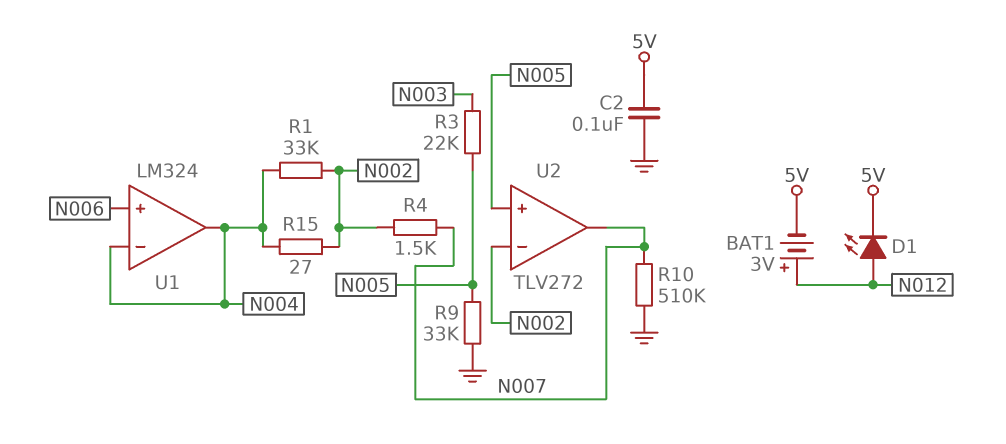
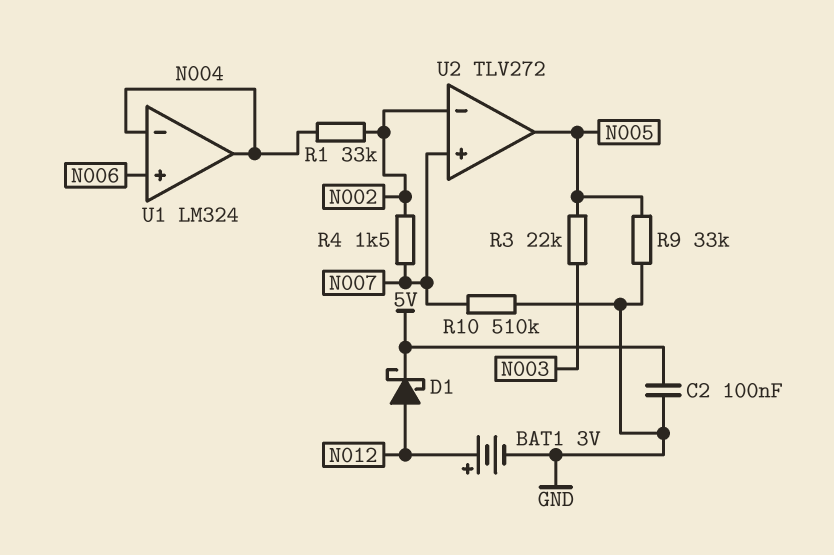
BAT1: 3V (plus N012, minus 5V) -> 3V (plus N012, minus GND)
D1: LED (A N012, K 5V) -> schottky (A N012, K 5V)
R15: 27 (N002, N004) -> none
U2 pin in+: N005 -> N007
U2 pin out: N007 -> N005

